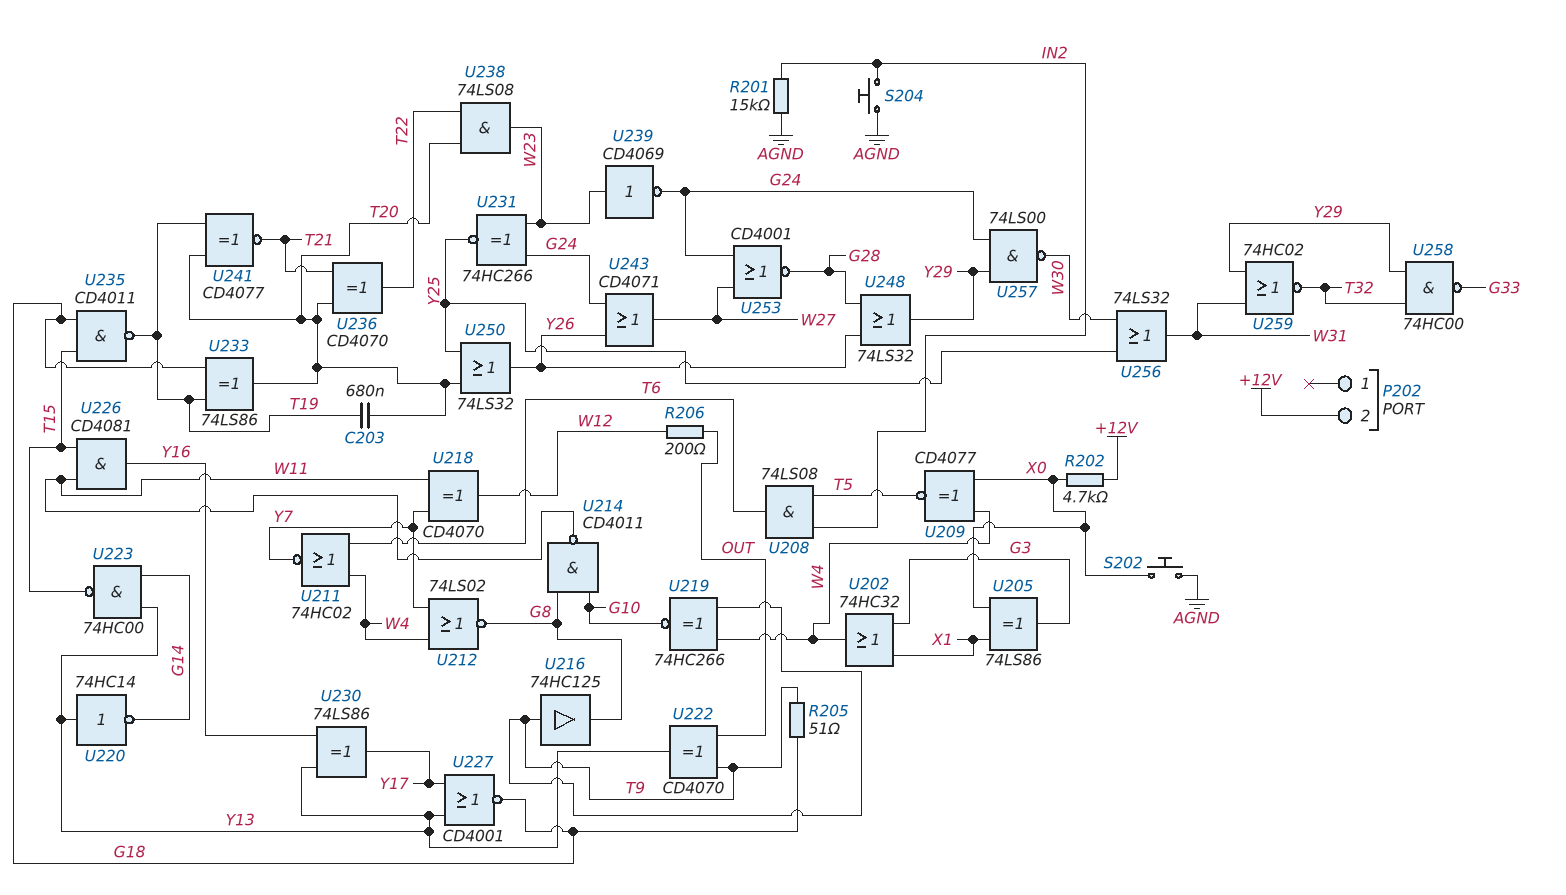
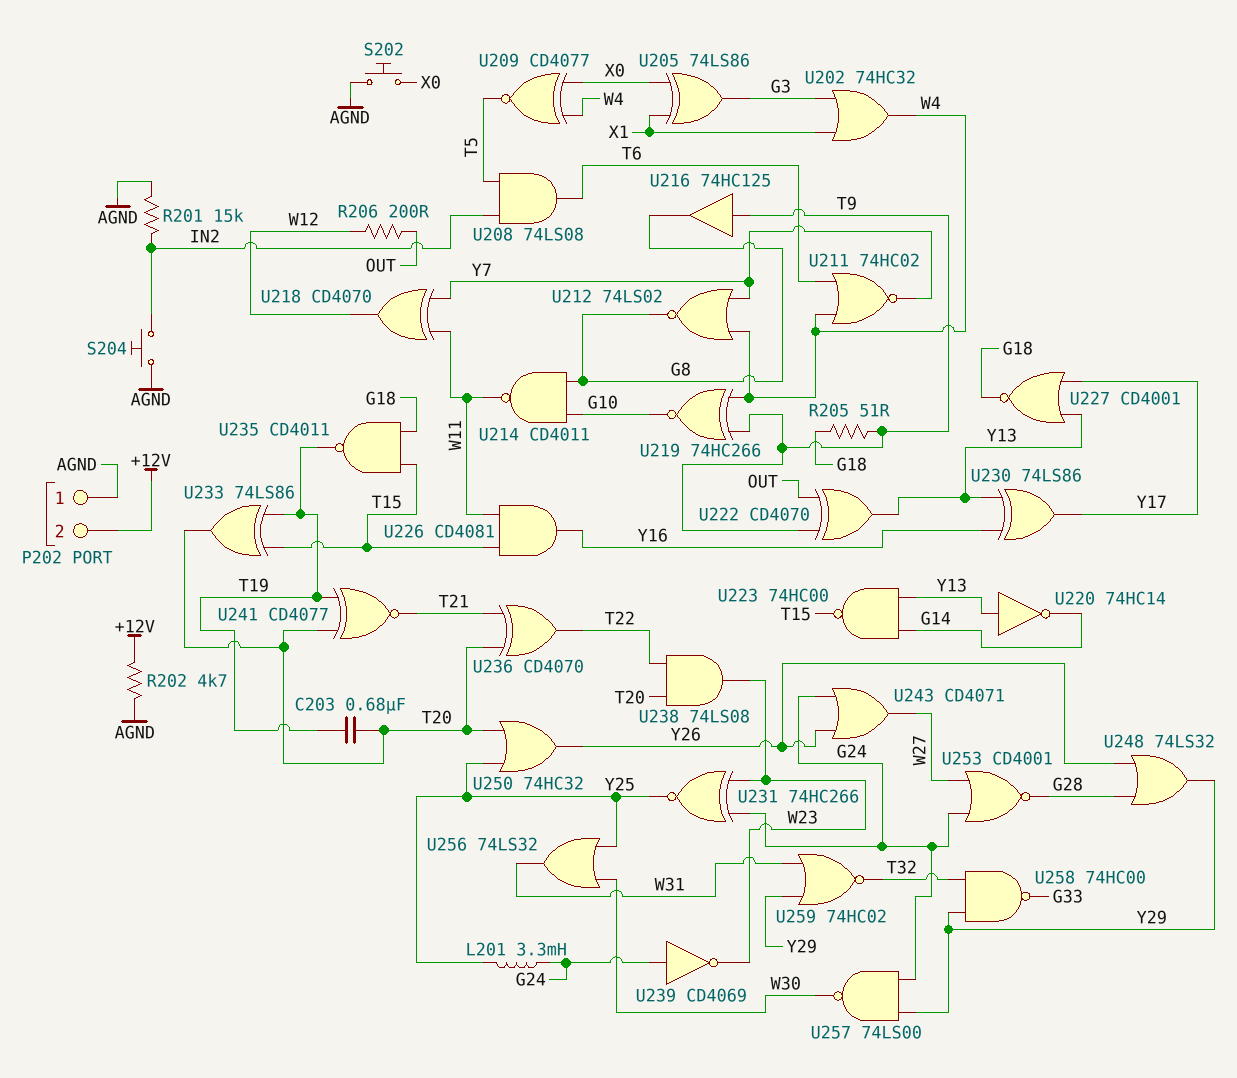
L201: none -> 3.3mH (G24, Y25)
P202 pin 1: none -> AGND
R202: 4.7k (+12V, X0) -> 4.7k (+12V, AGND)
U233: XOR 74LS86 (in G18, in T19, out T20) -> XOR 74LS86 (in T15, in T19, out T20)
U239: NOT CD4069 (in W23, out G24) -> NOT CD4069 (in G24, out W23)
U250: OR 74LS32 (in T20, in Y25, out Y26) -> OR 74HC32 (in T20, in Y25, out Y26)

